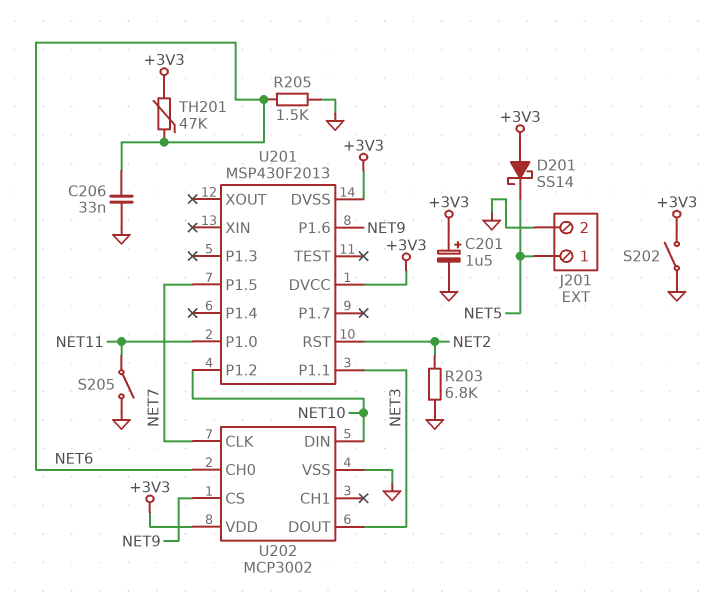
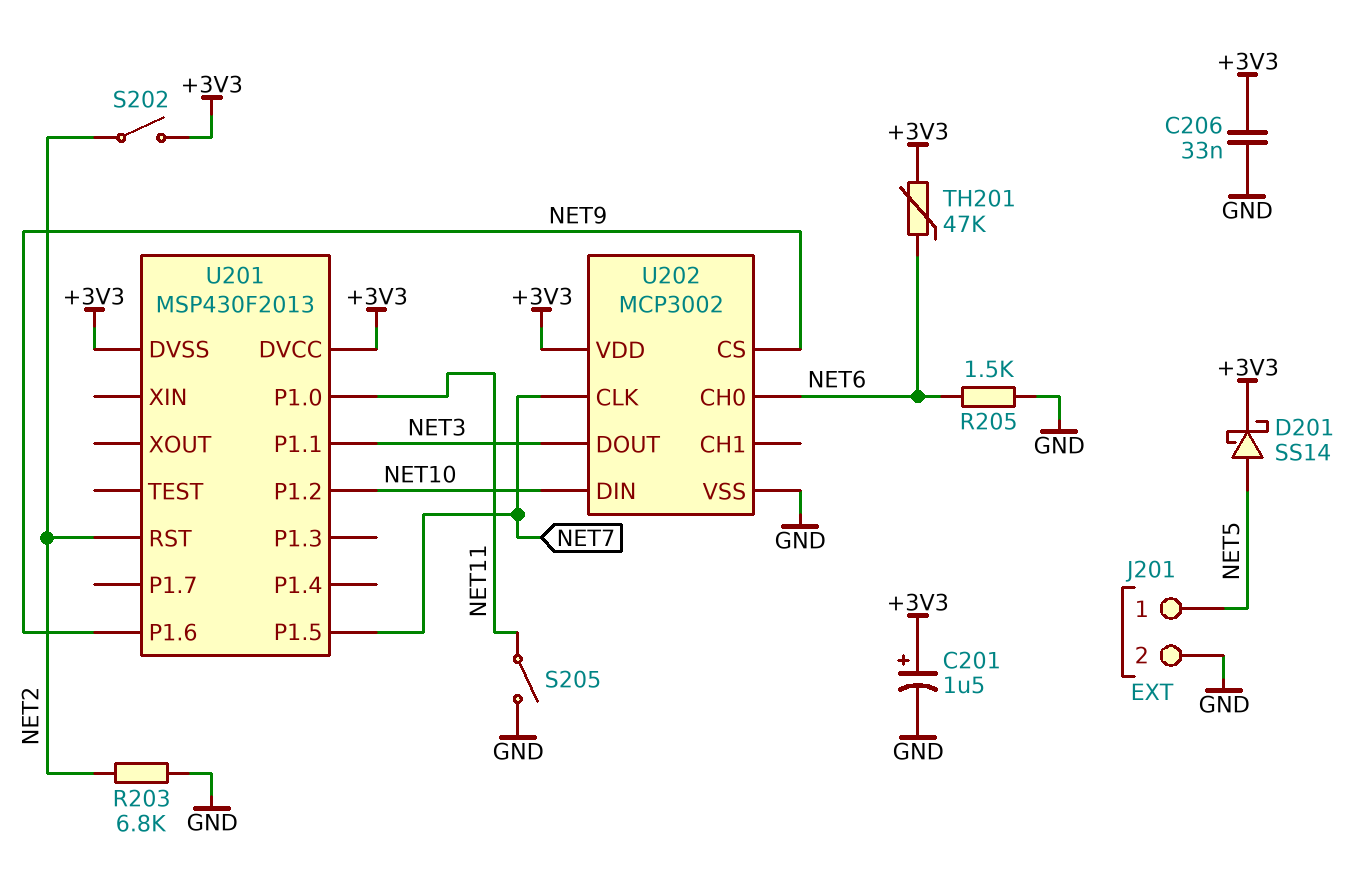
C206: 33nF (GND, NET6) -> 33nF (+3V3, GND)
D201: schottky SS14 (A +3V3, K NET5) -> schottky SS14 (A NET5, K +3V3)
S202: switch (+3V3, GND) -> switch (+3V3, NET2)

